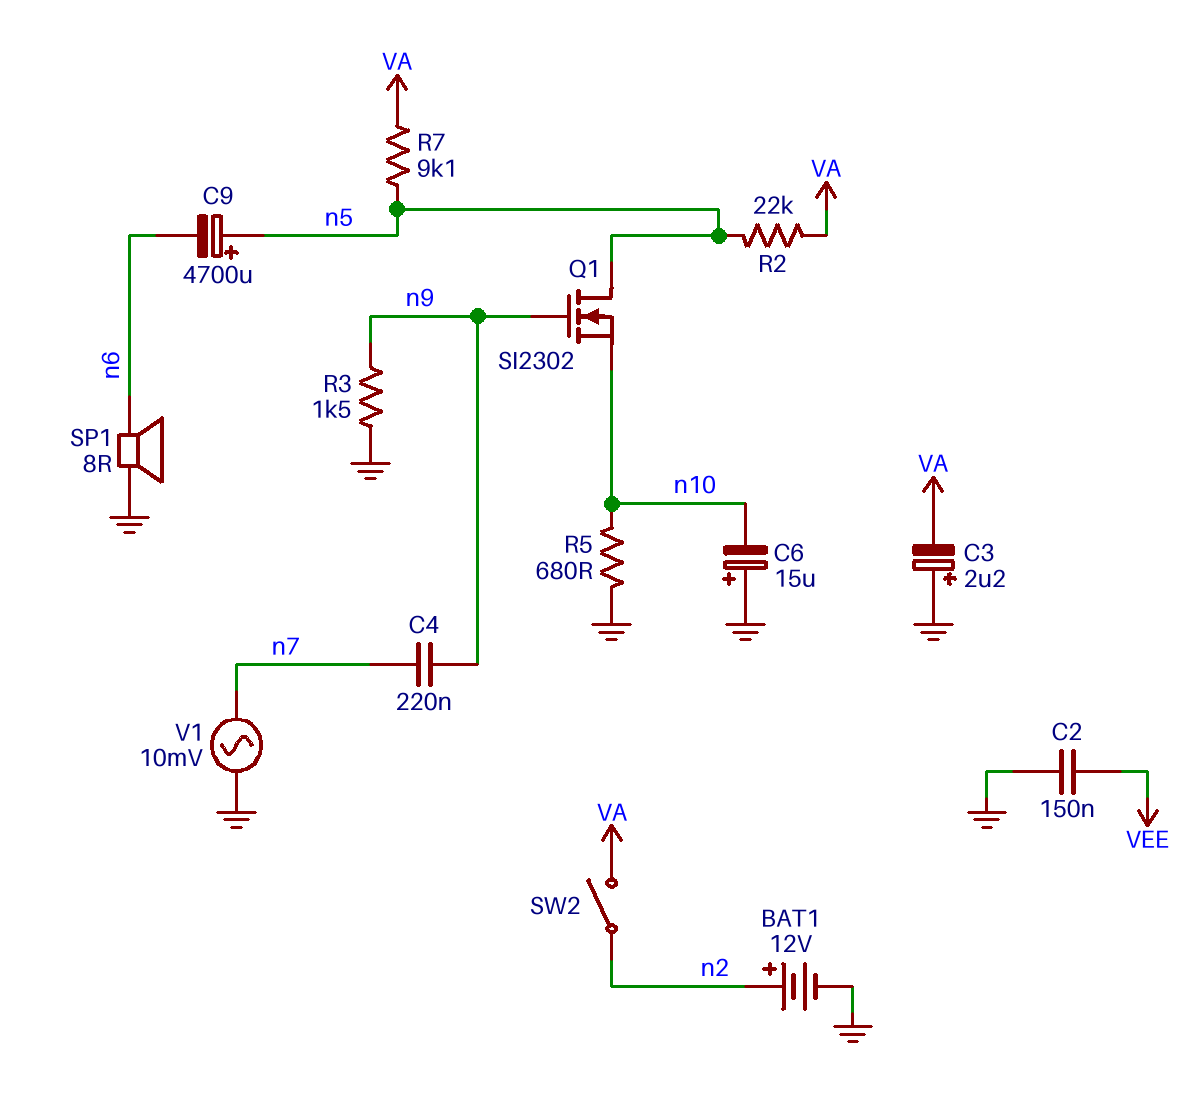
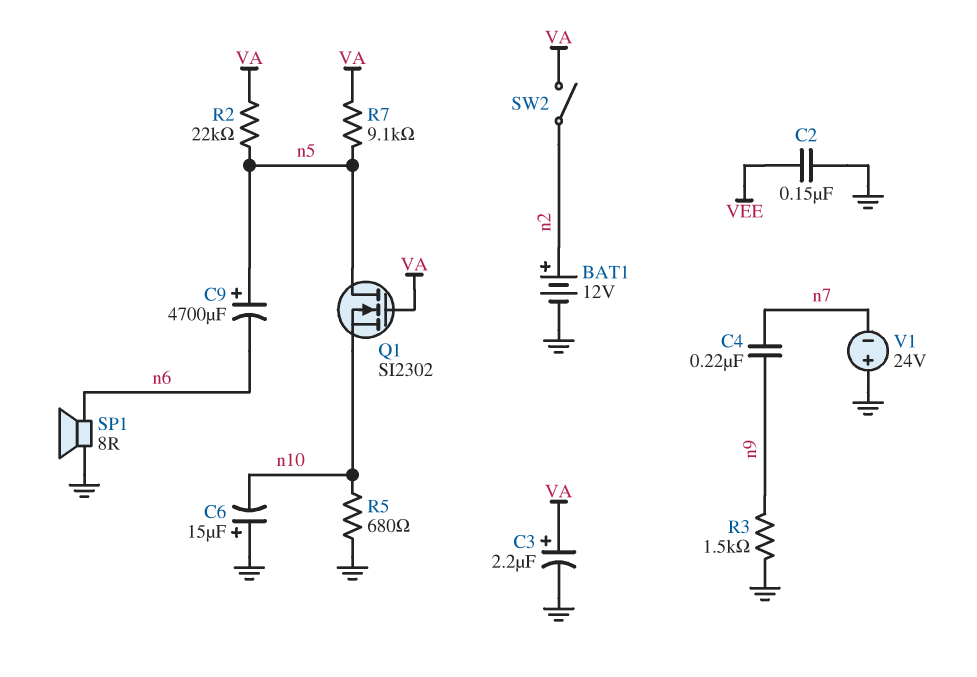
C3: 2.2uF (plus GND, minus VA) -> 2.2uF (plus VA, minus GND)
Q1: NMOS SI2302 (G n9, D n5, S n10) -> NMOS SI2302 (G VA, D n5, S n10)
V1: AC 10mV (GND, n7) -> 24V (plus GND, minus n7)

